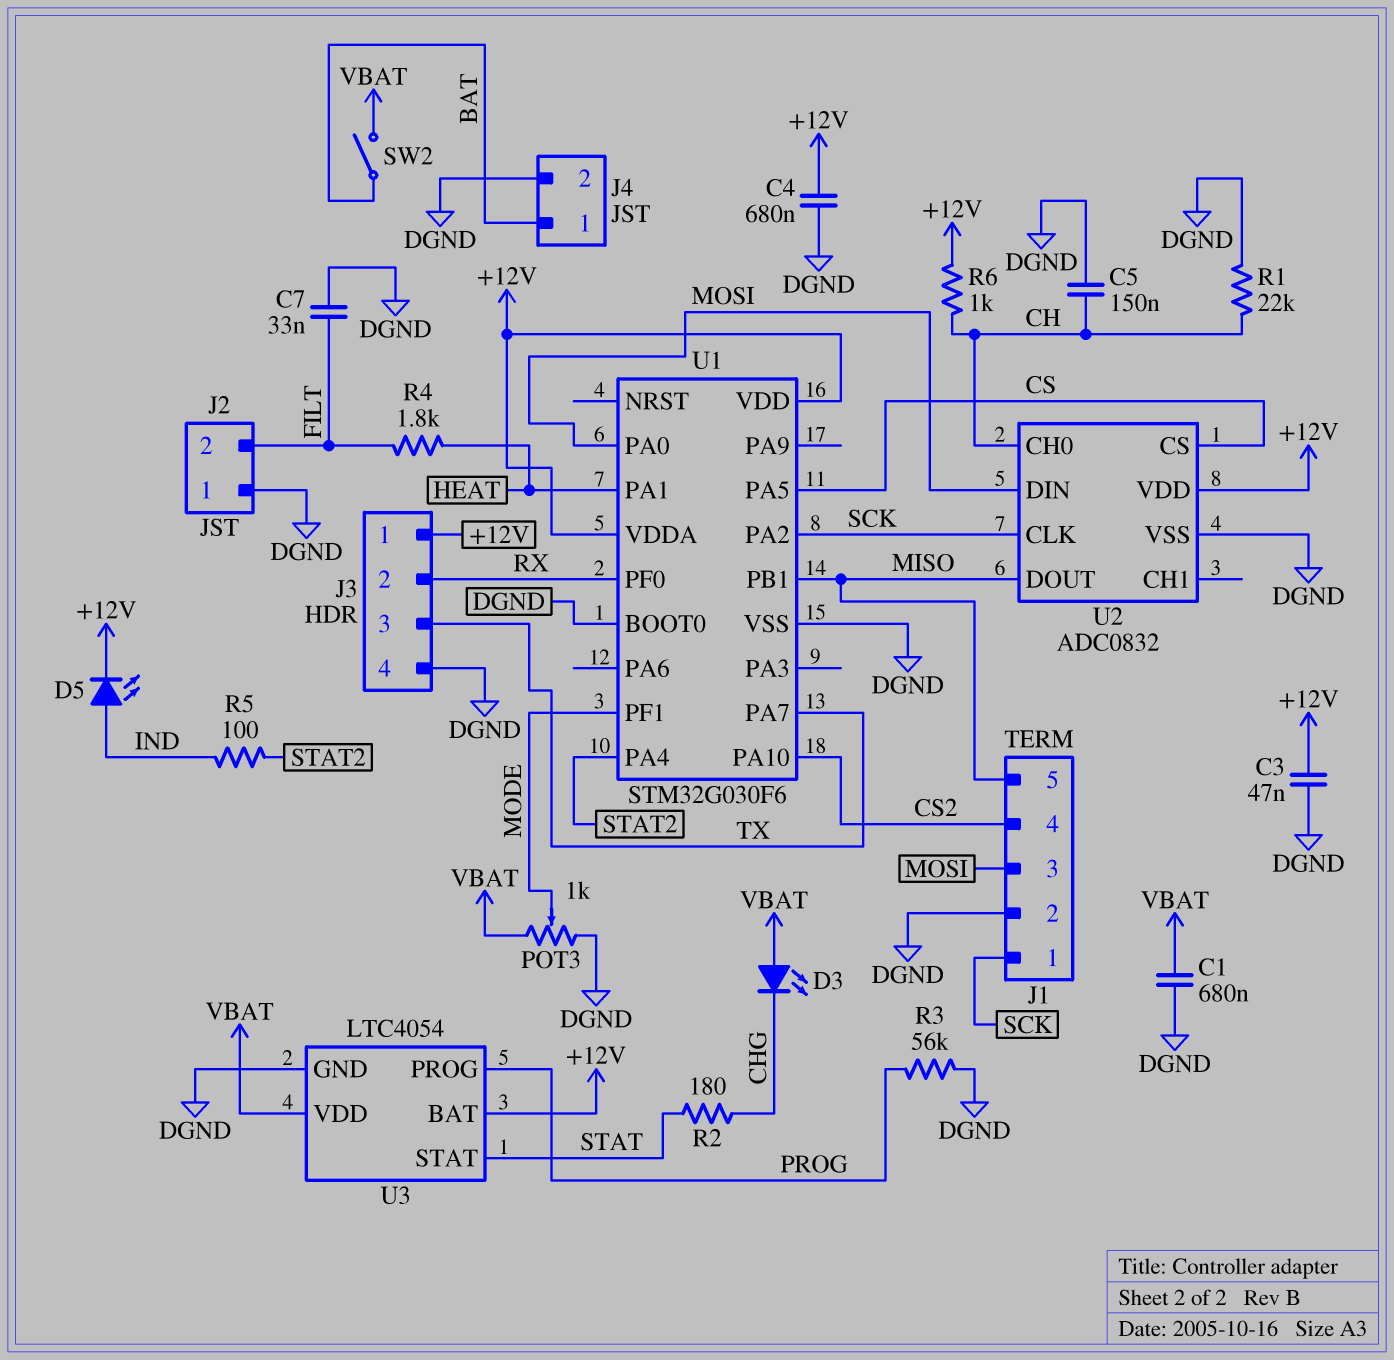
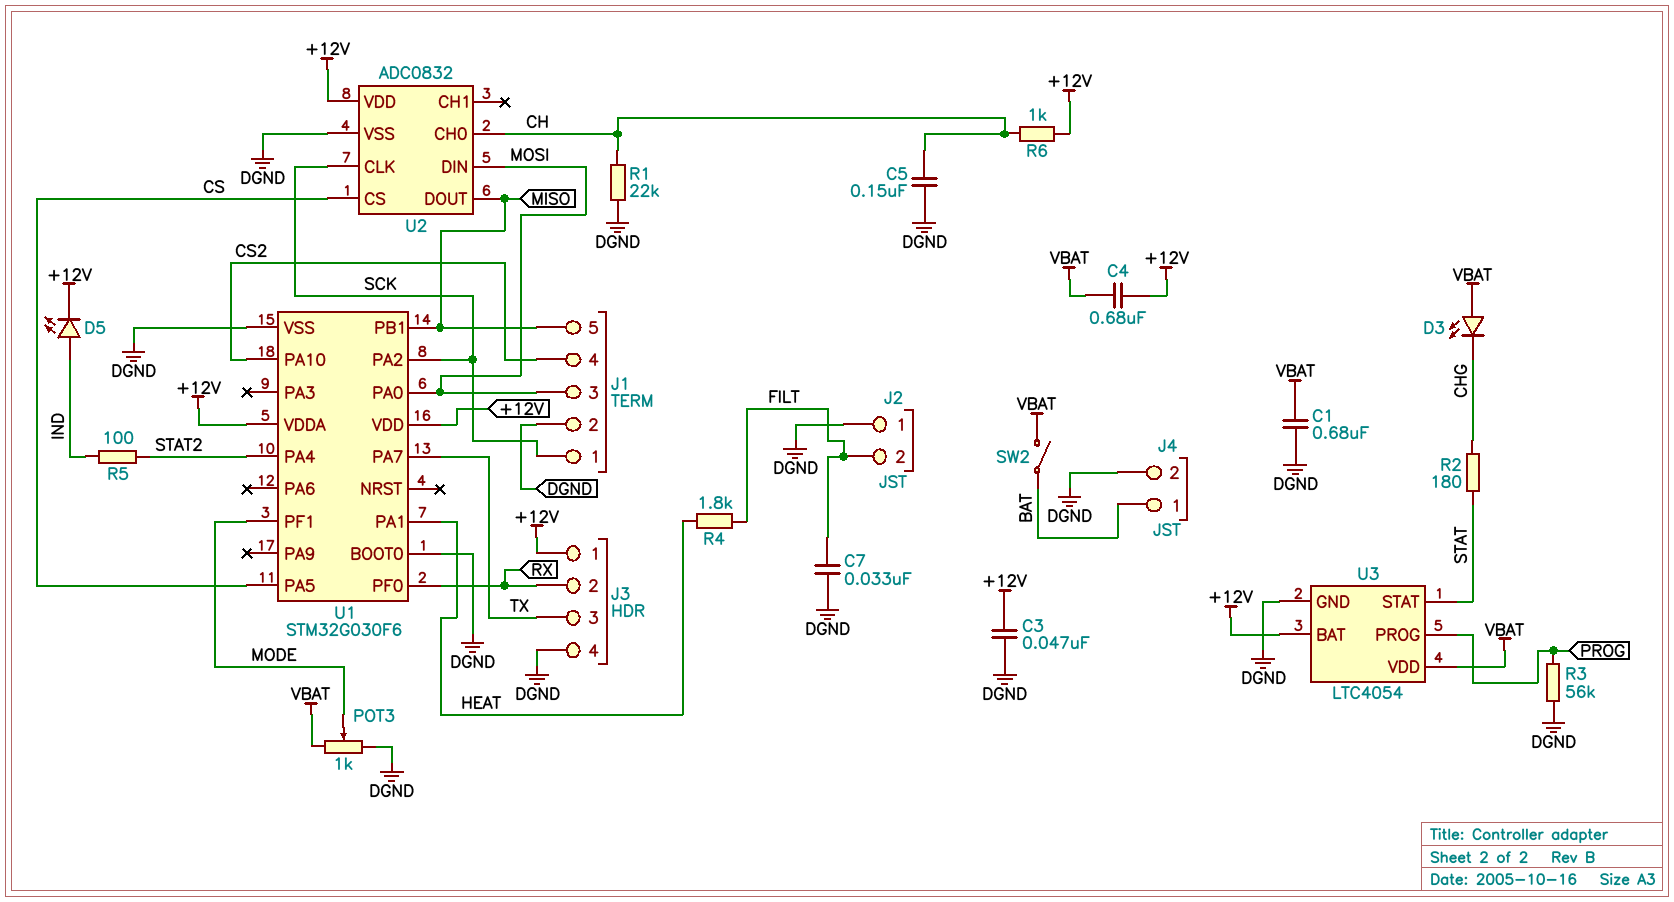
C4: 680nF (+12V, DGND) -> 680nF (+12V, VBAT)

